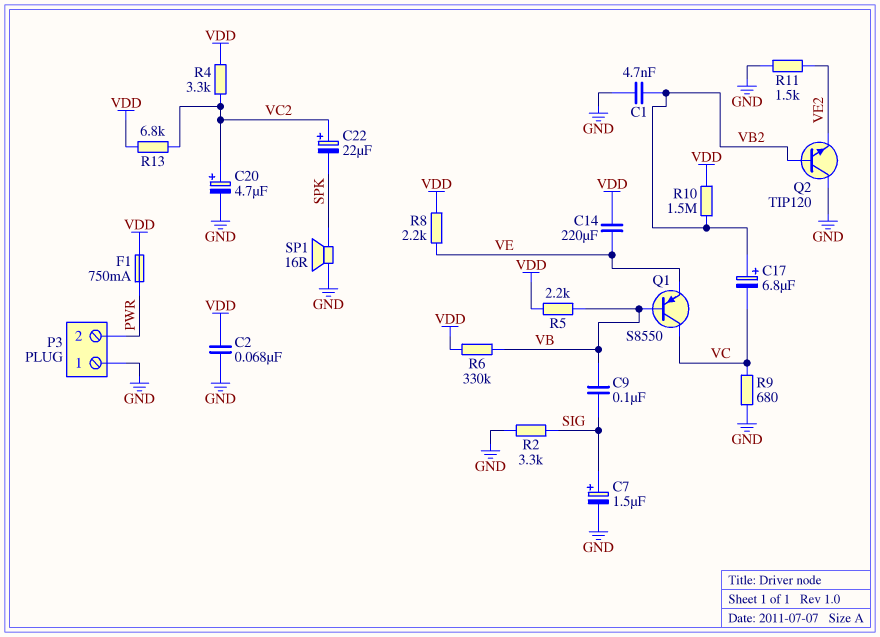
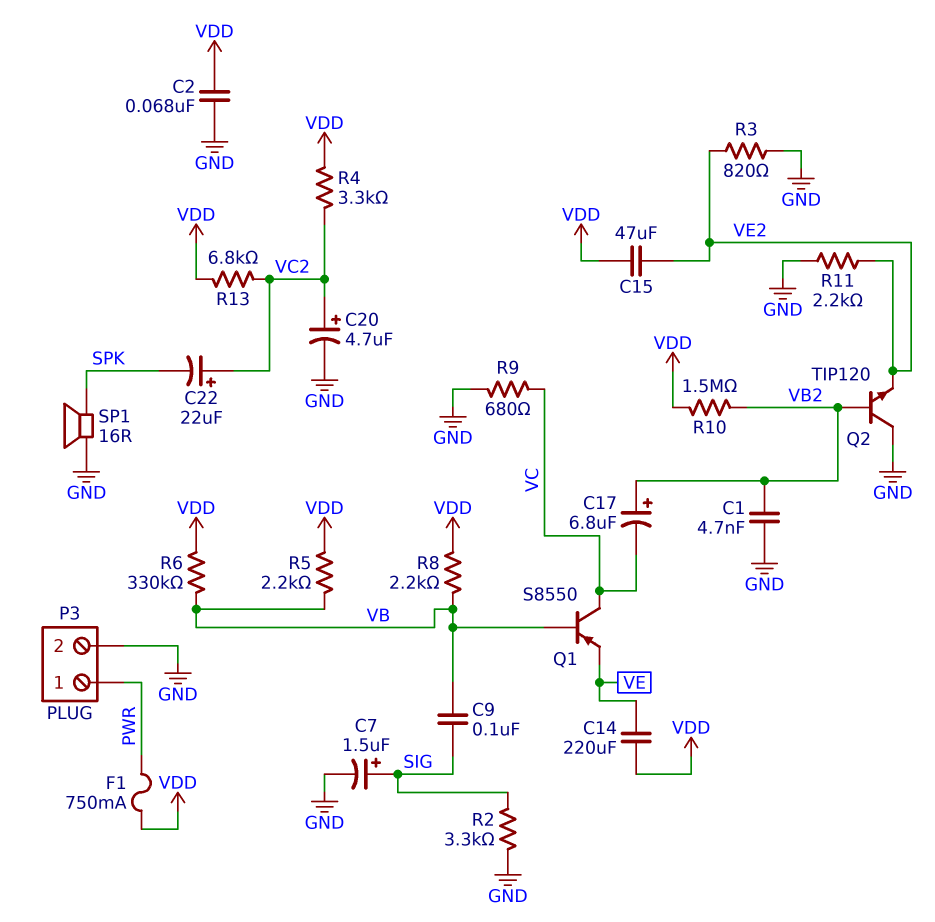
C15: none -> 47uF (VDD, VE2)
P3 pin 1: GND -> PWR
P3 pin 2: PWR -> GND
R3: none -> 820 (GND, VE2)
R8: 2.2k (VDD, VE) -> 2.2k (VB, VDD)
R11: 1.5k (GND, VE2) -> 2.2k (GND, VE2)

